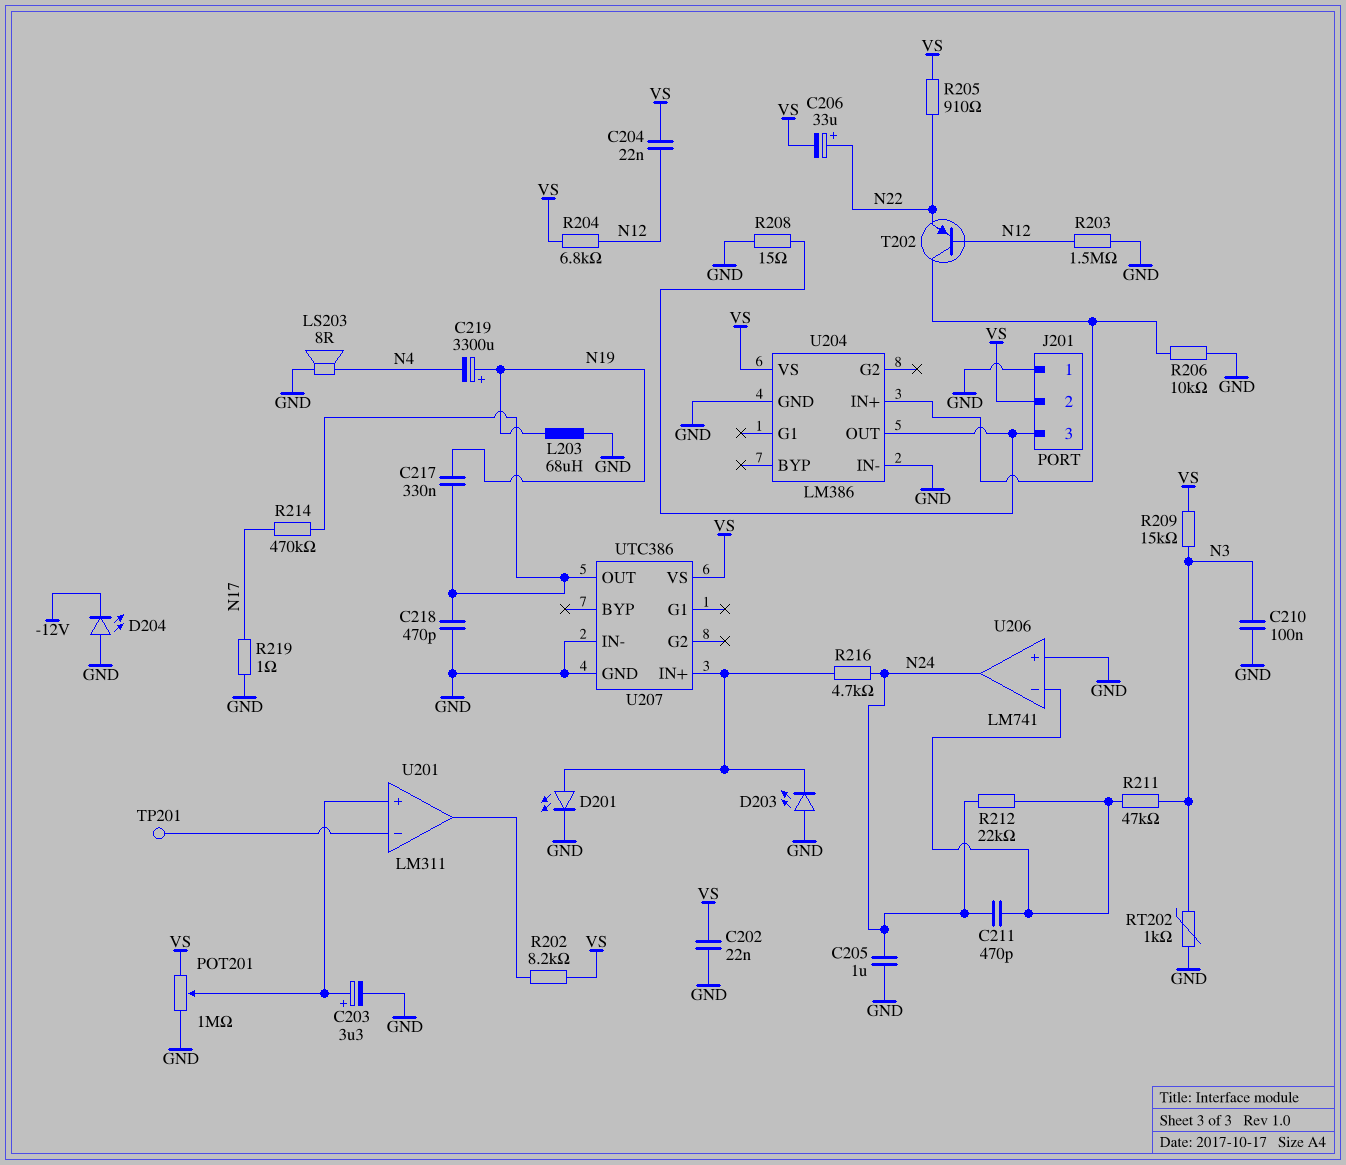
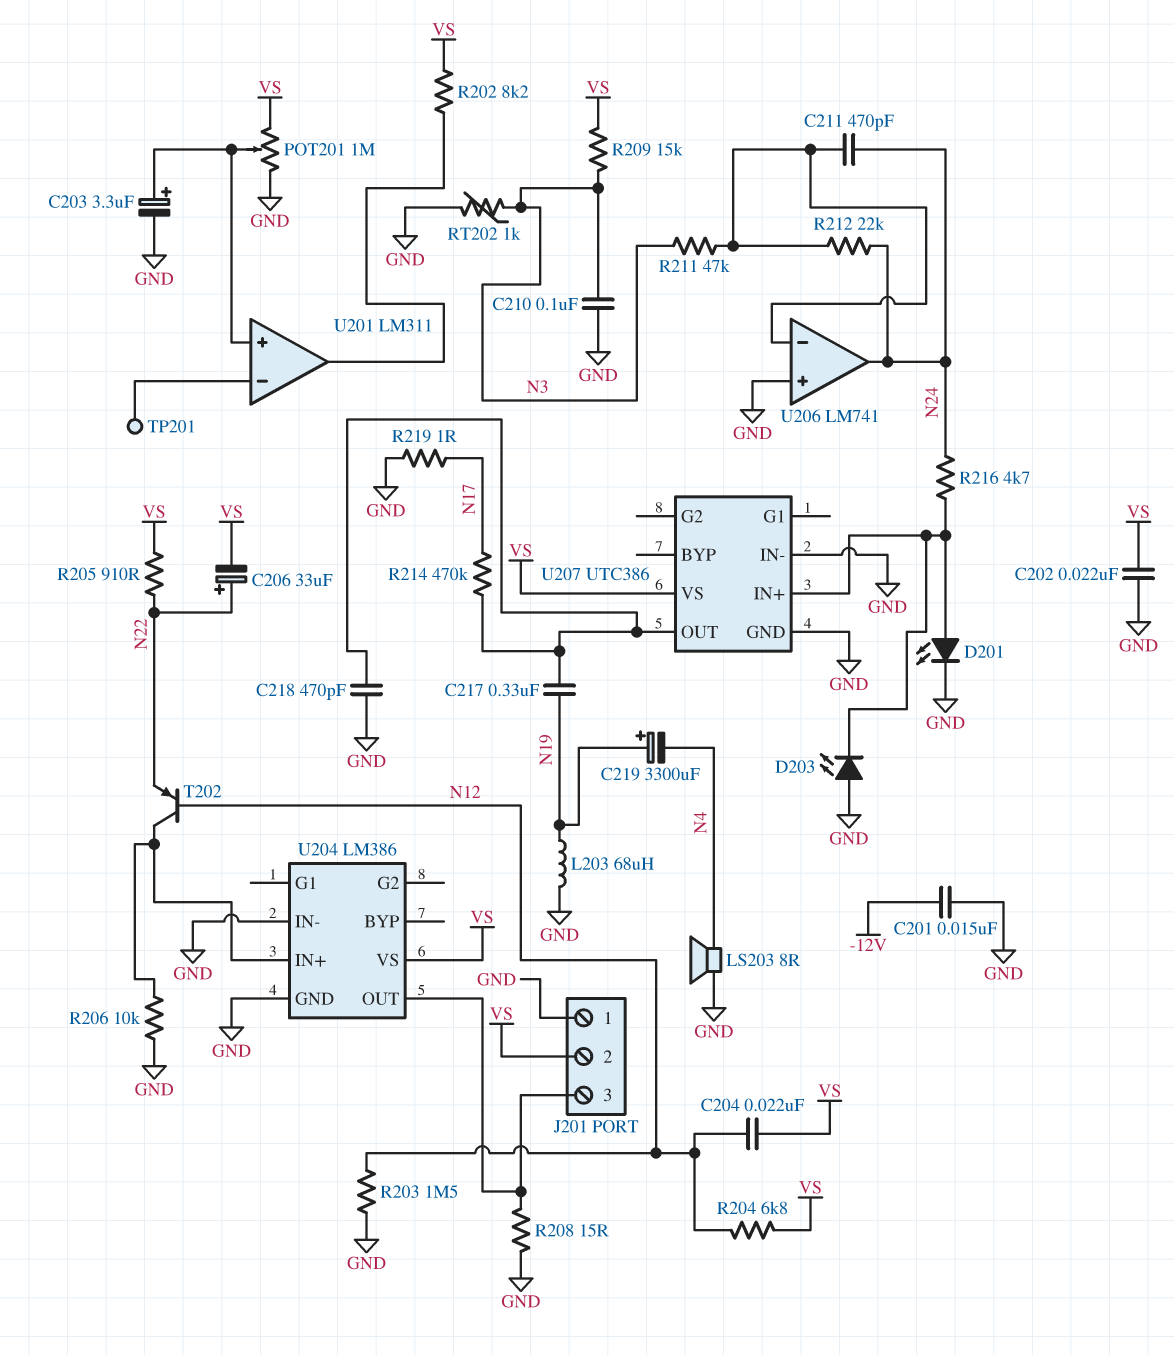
C201: none -> 15nF (-12V, GND)
C205: 1uF (GND, N24) -> none
D204: LED (A GND, K -12V) -> none

